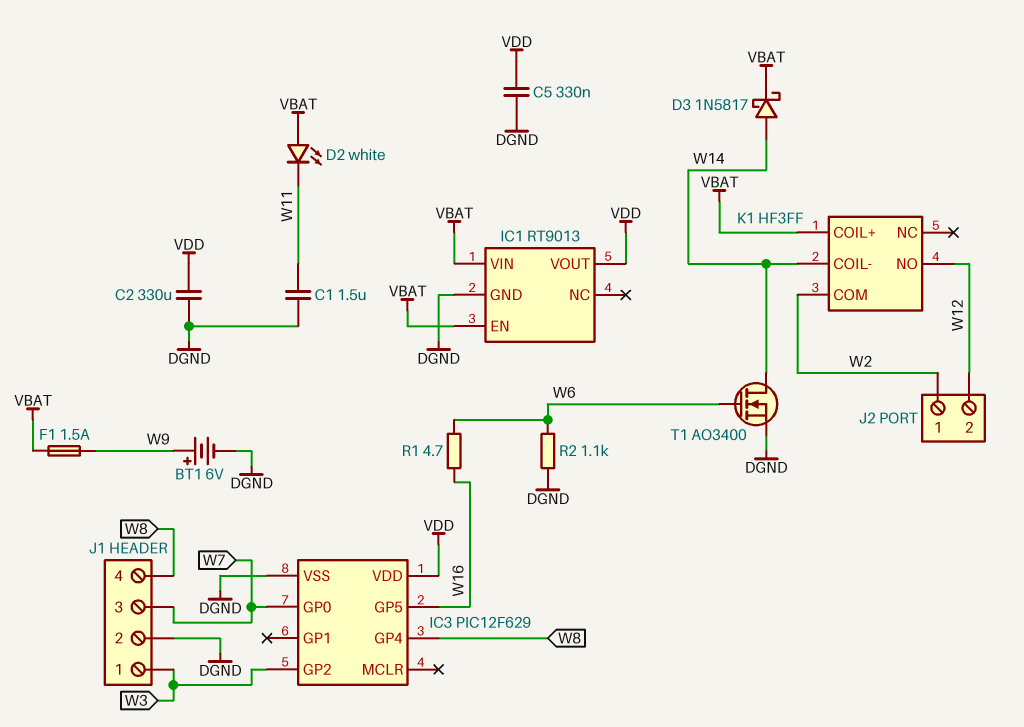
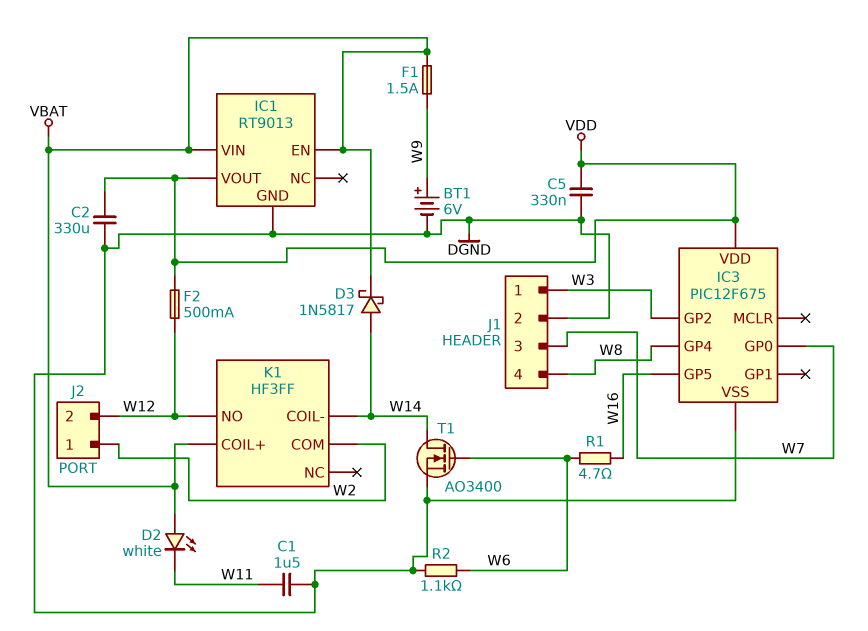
F2: none -> 500mA (VDD, W12)
IC3: PIC12F629 -> PIC12F675

